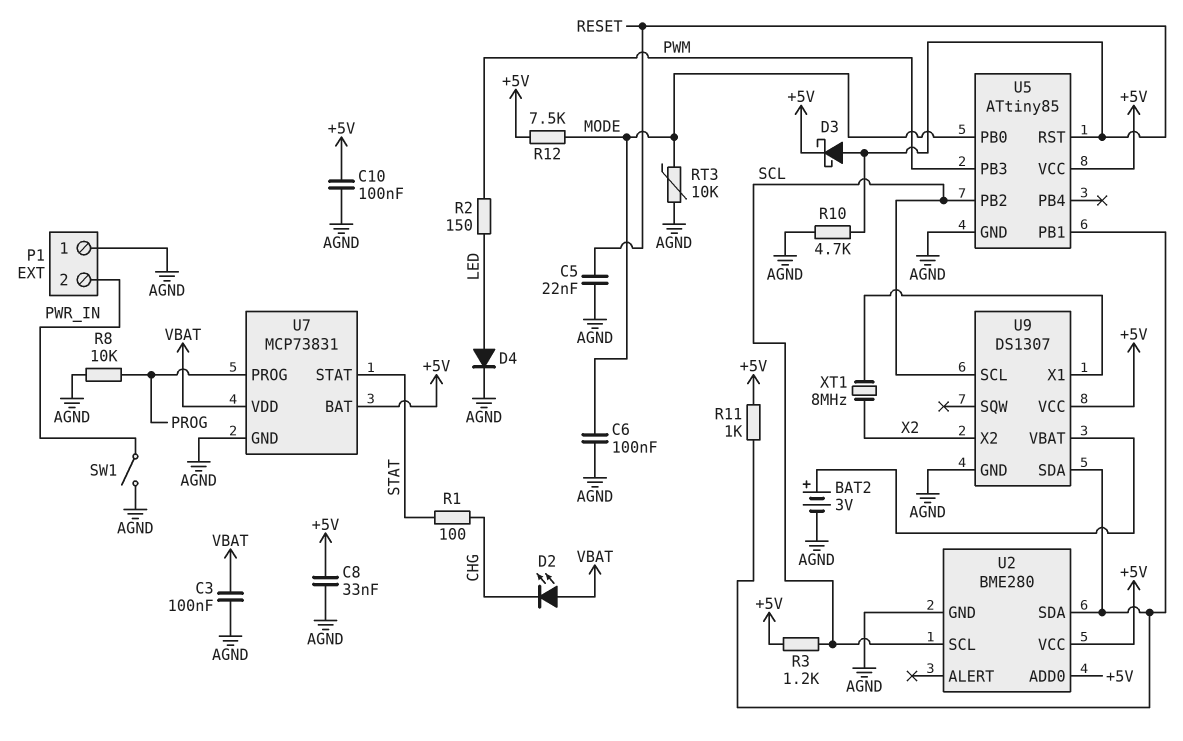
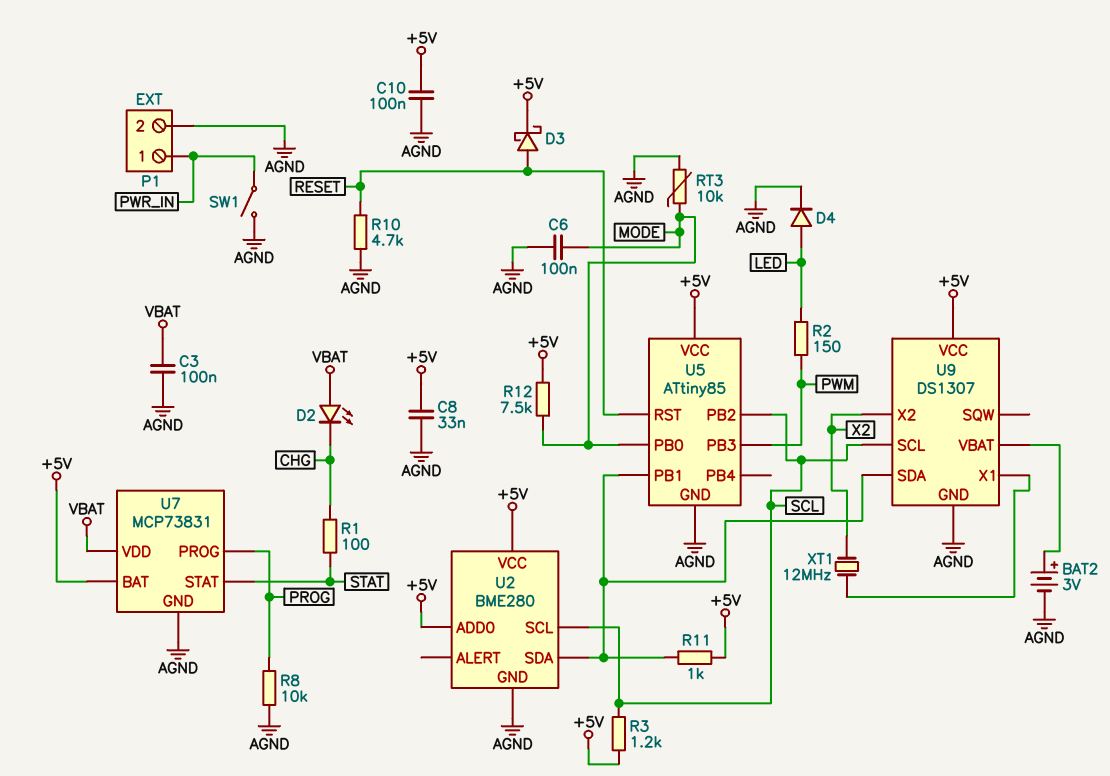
C5: 22nF (AGND, RESET) -> none
P1 pin 1: AGND -> PWR_IN
P1 pin 2: PWR_IN -> AGND
XT1: 8MHz (U9/X1, X2) -> 12MHz (U9/X1, X2)

